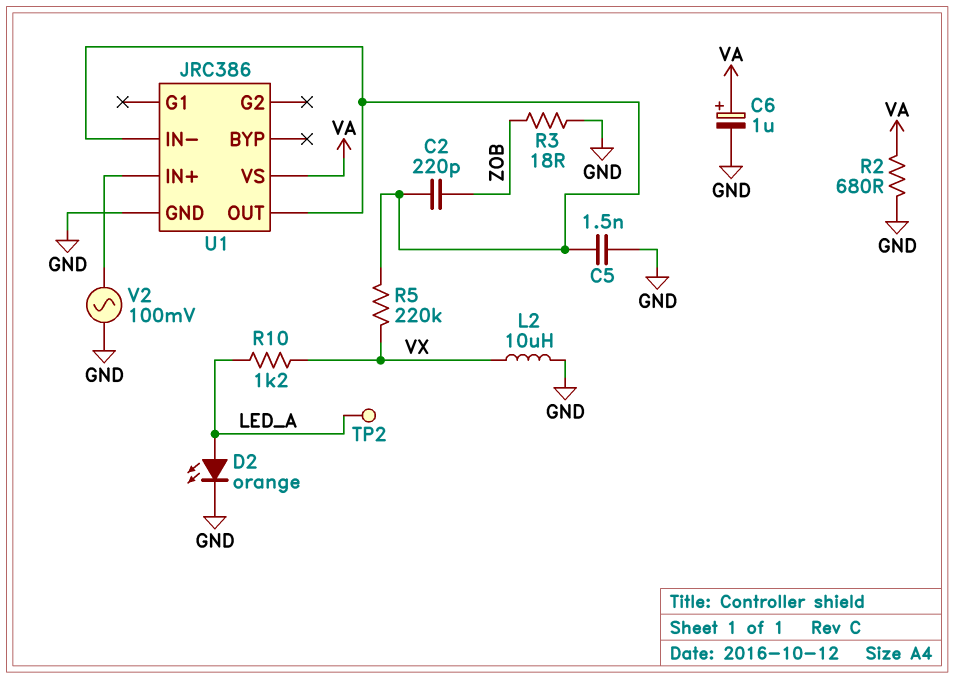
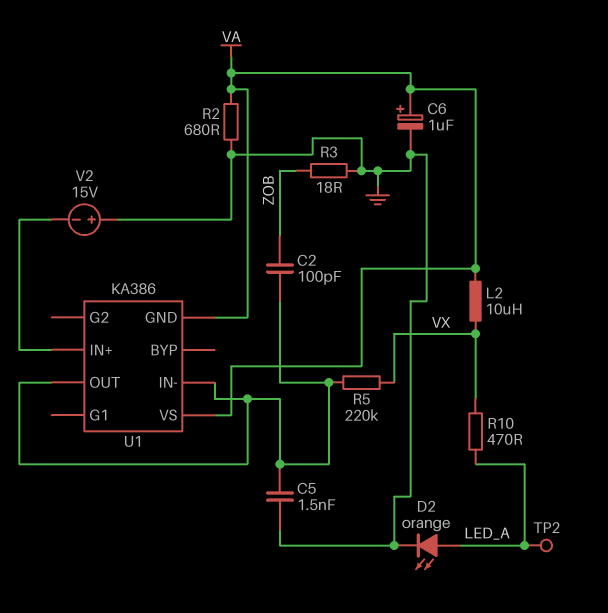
C2: 220pF (U1/IN-, ZOB) -> 100pF (U1/IN-, ZOB)
L2: 10uH (GND, VX) -> 10uH (VA, VX)
R10: 1.2k (LED_A, VX) -> 470 (LED_A, VX)
U1: JRC386 -> KA386
U1 pin GND: GND -> VA
V2: AC 100mV (GND, U1/IN+) -> 15V (plus GND, minus U1/IN+)

